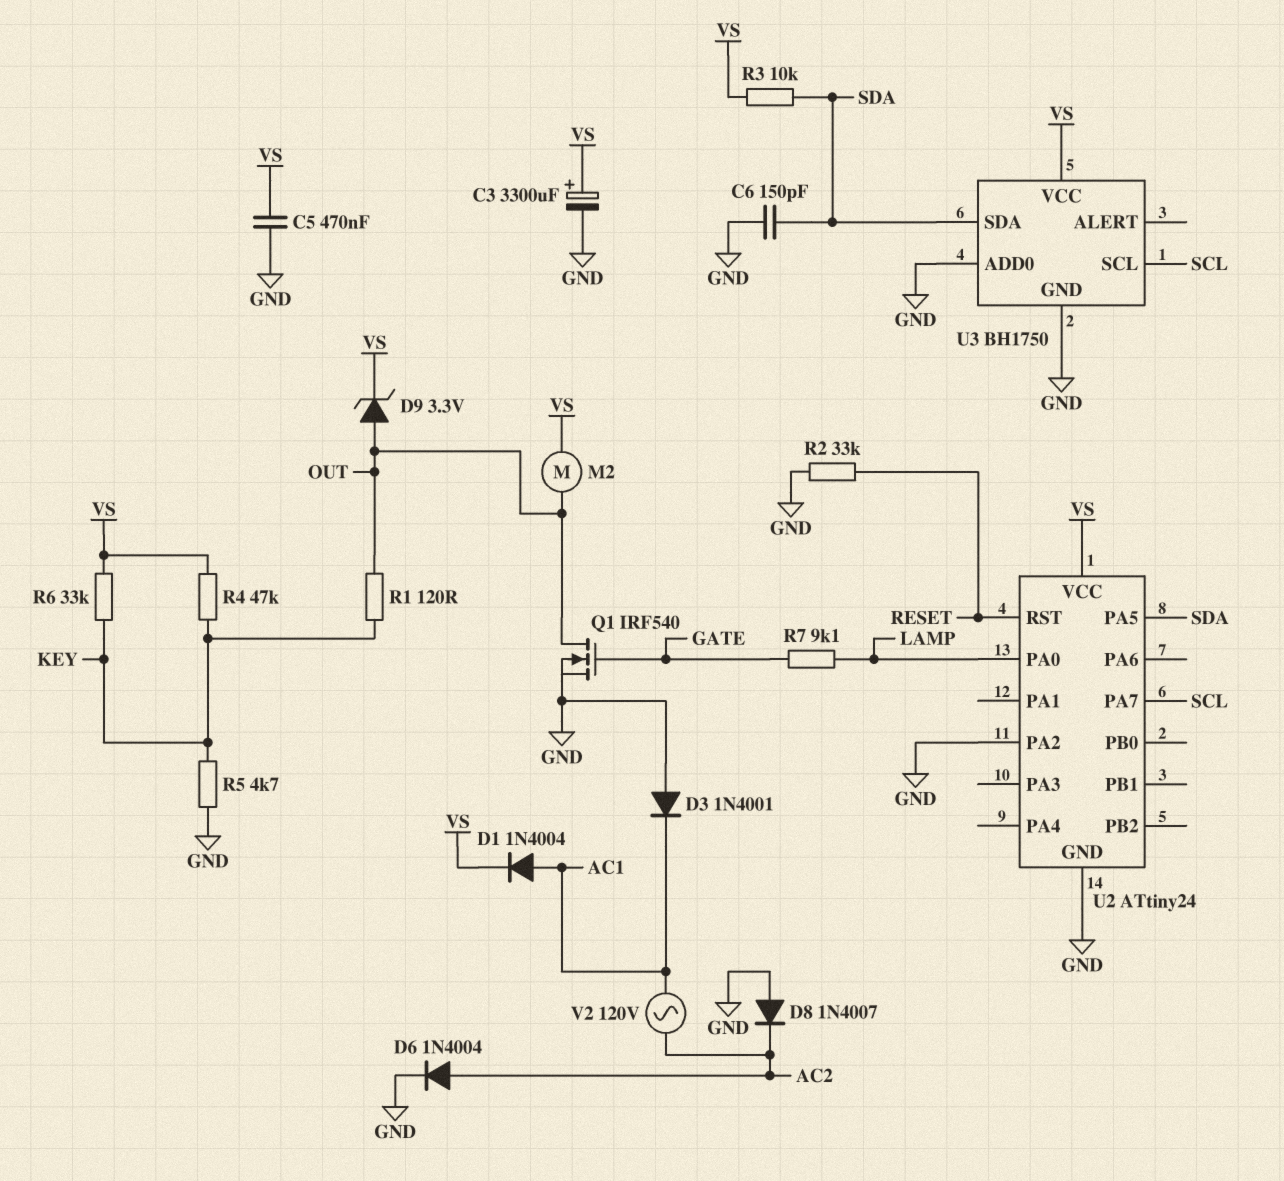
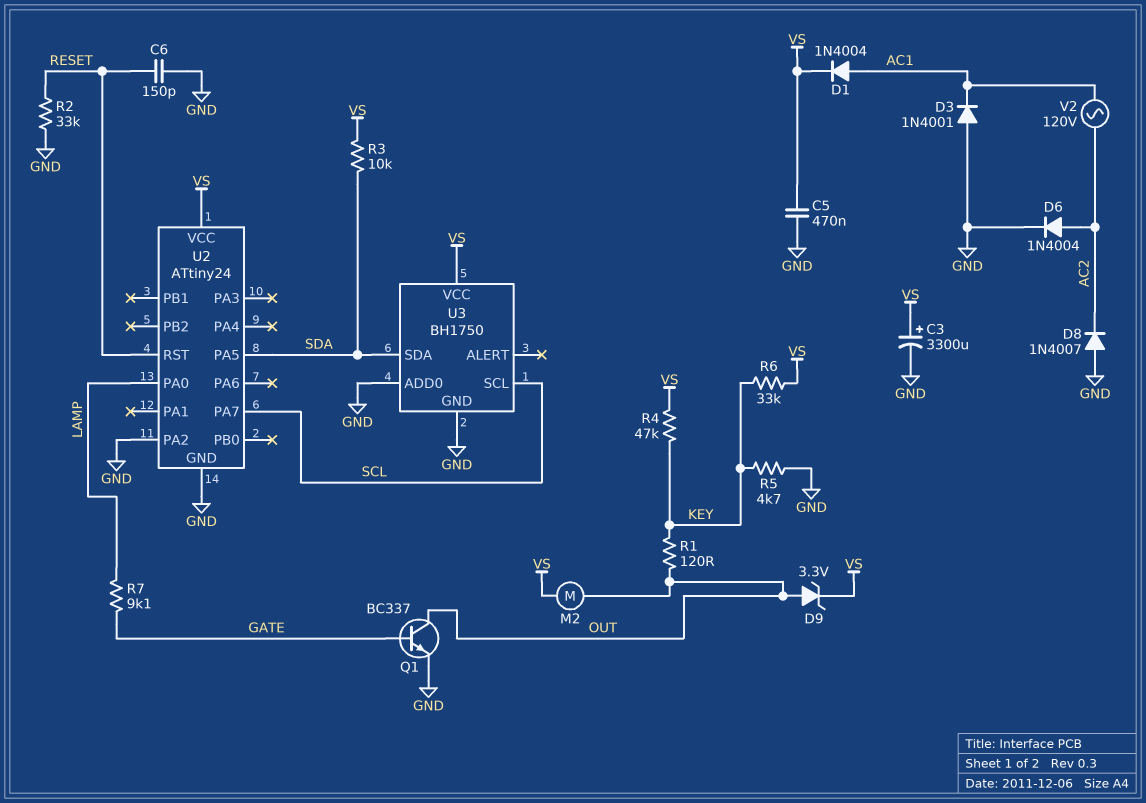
C6: 150pF (GND, SDA) -> 150pF (GND, RESET)
Q1: NMOS IRF540 (G GATE, D OUT, S GND) -> NPN BC337 (B GATE, C OUT, E GND)

